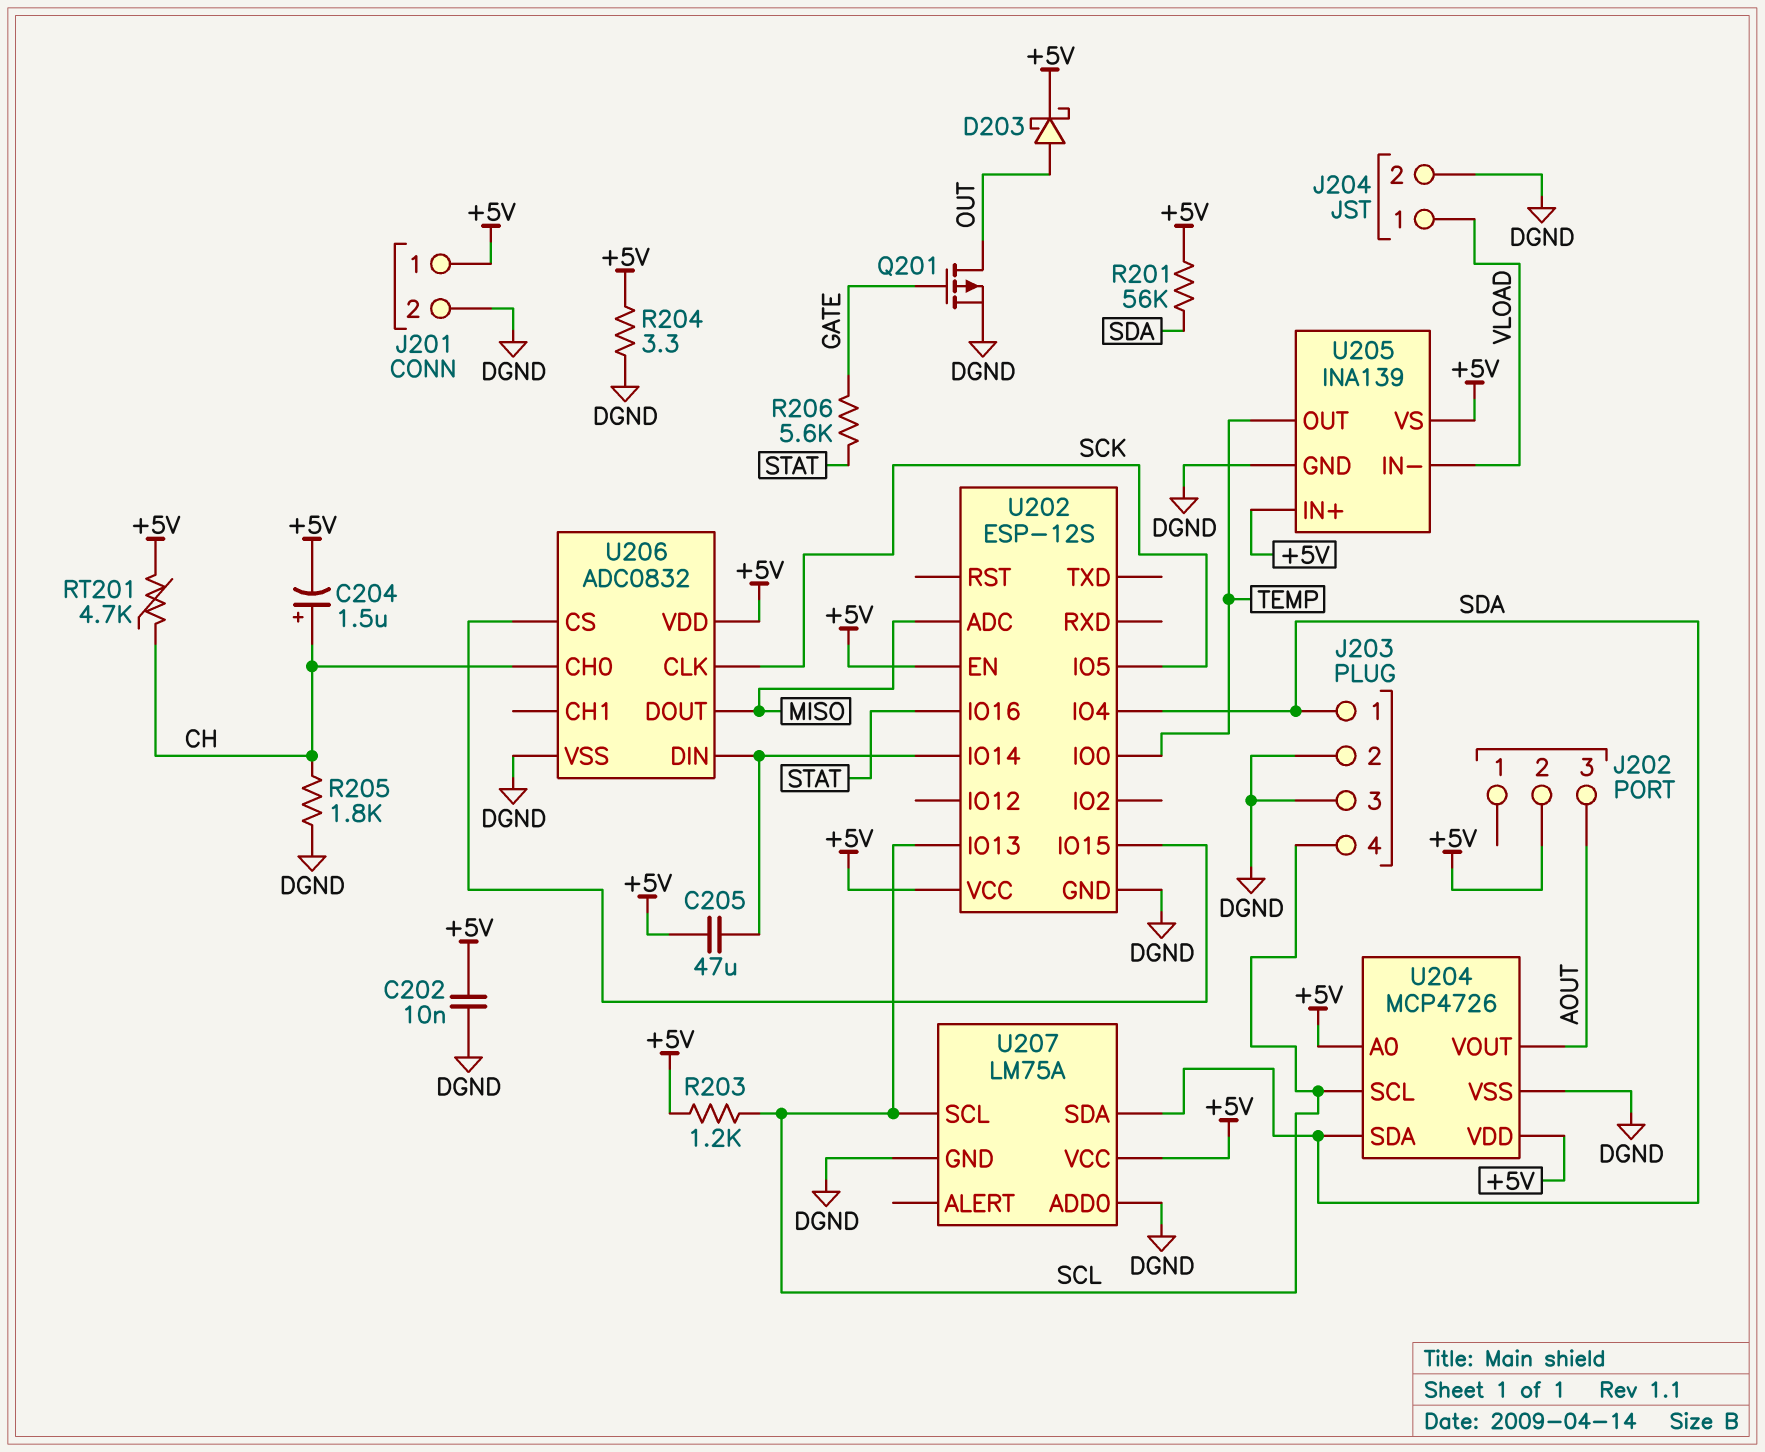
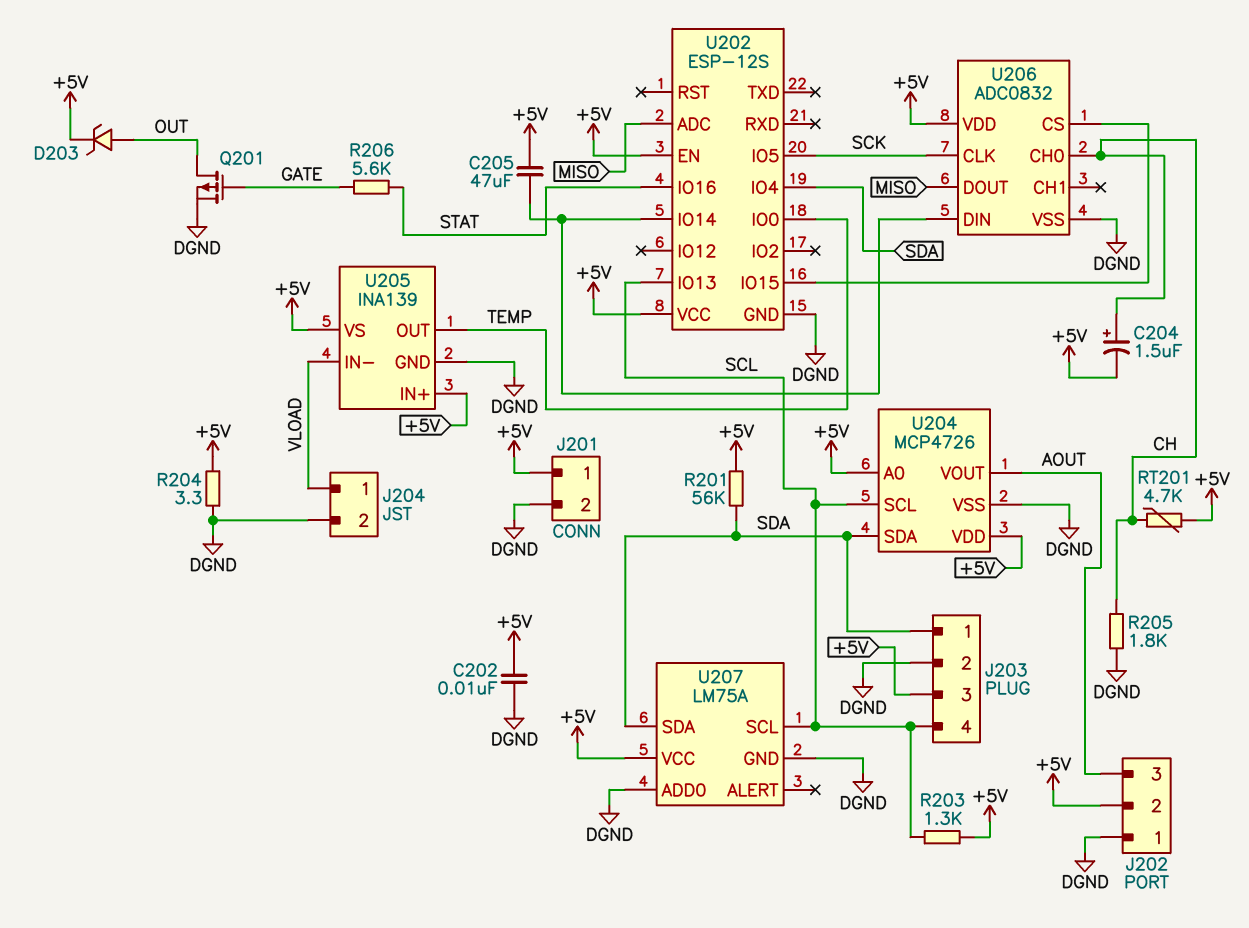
D203: schottky (A OUT, K +5V) -> zener (A OUT, K +5V)
J202 pin 1: none -> DGND
J203 pin 3: DGND -> +5V
R203: 1.2k (+5V, SCL) -> 1.3k (+5V, SCL)

